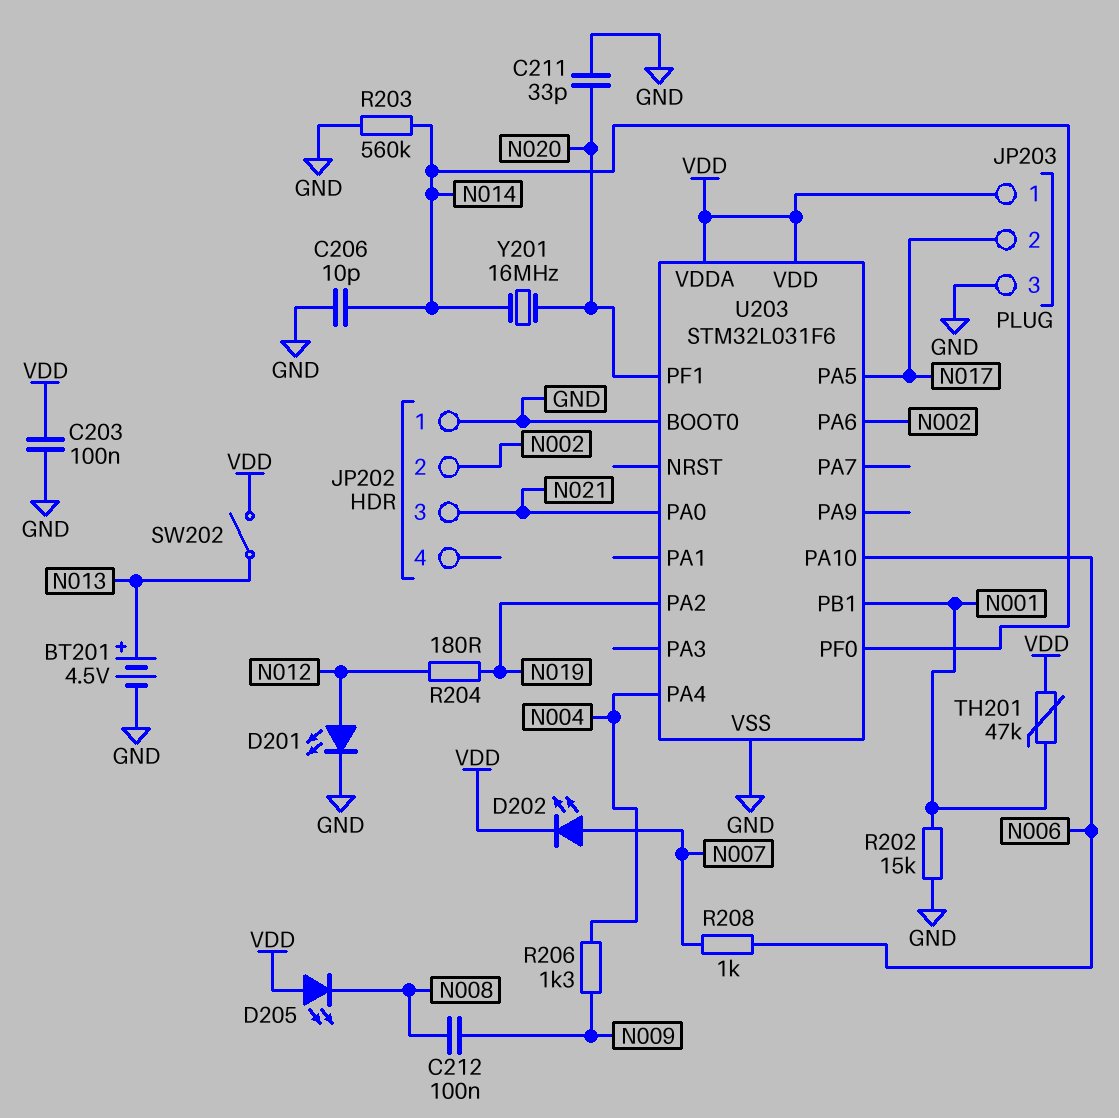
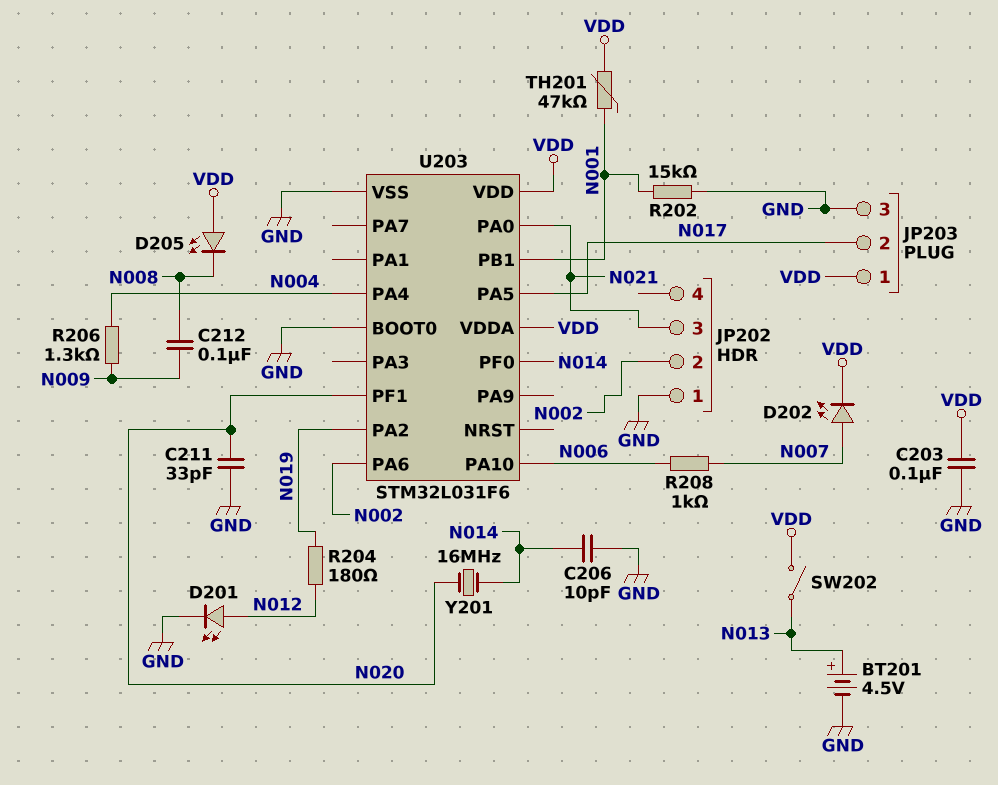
R203: 560k (GND, N014) -> none

